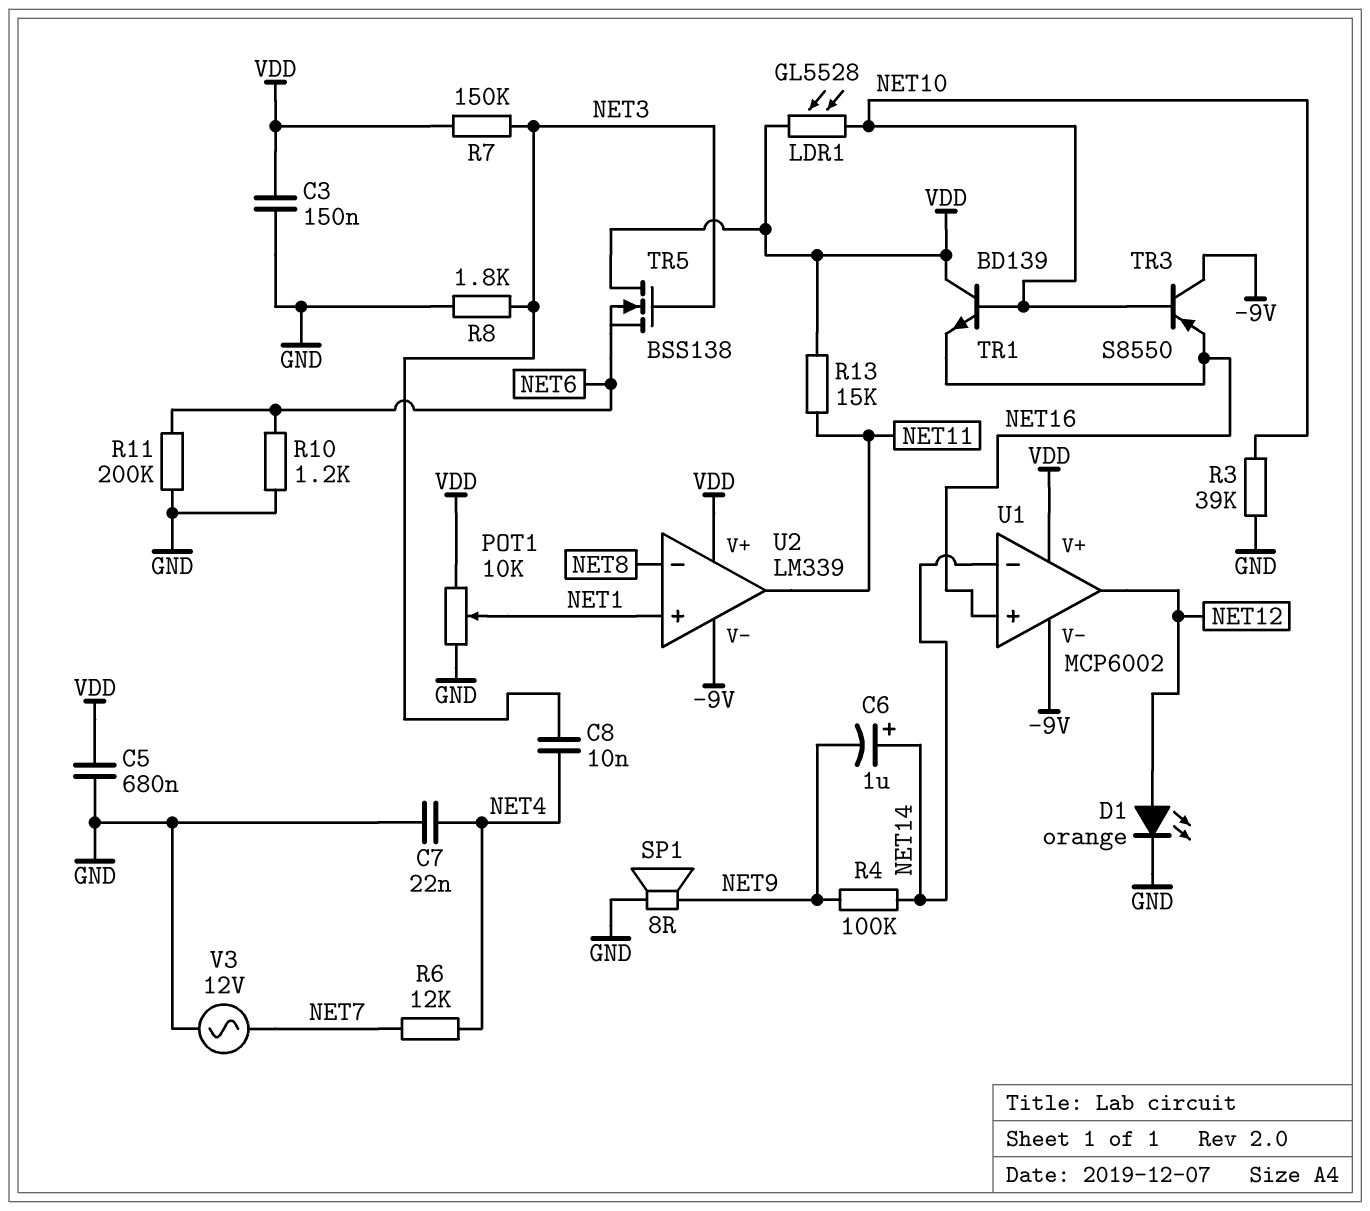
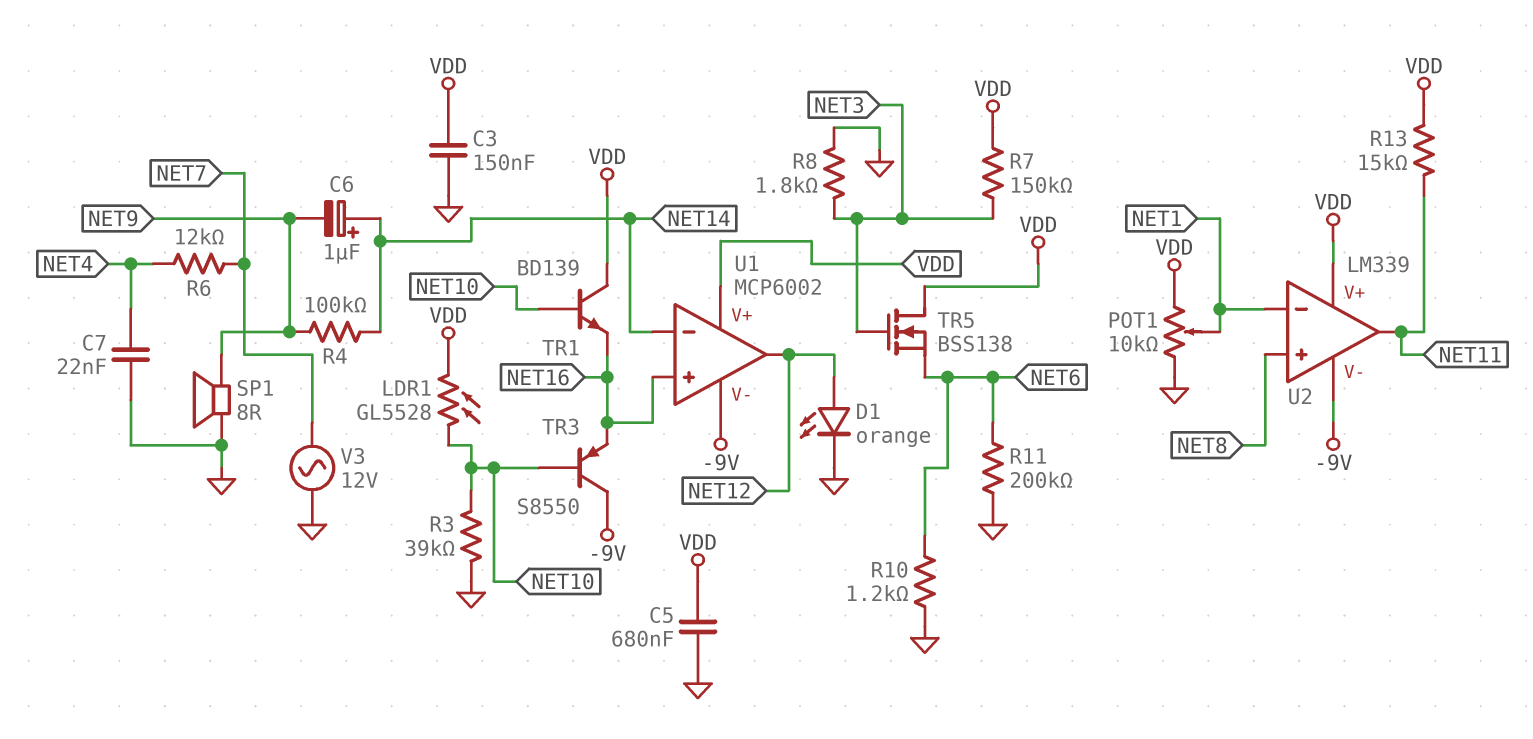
C8: 10nF (NET3, NET4) -> none
U2 pin in+: NET1 -> NET8
U2 pin in-: NET8 -> NET1

